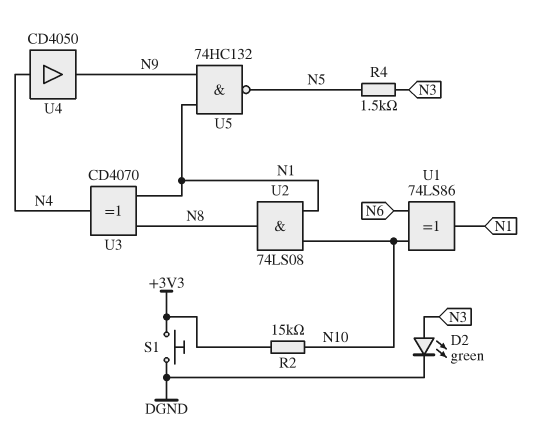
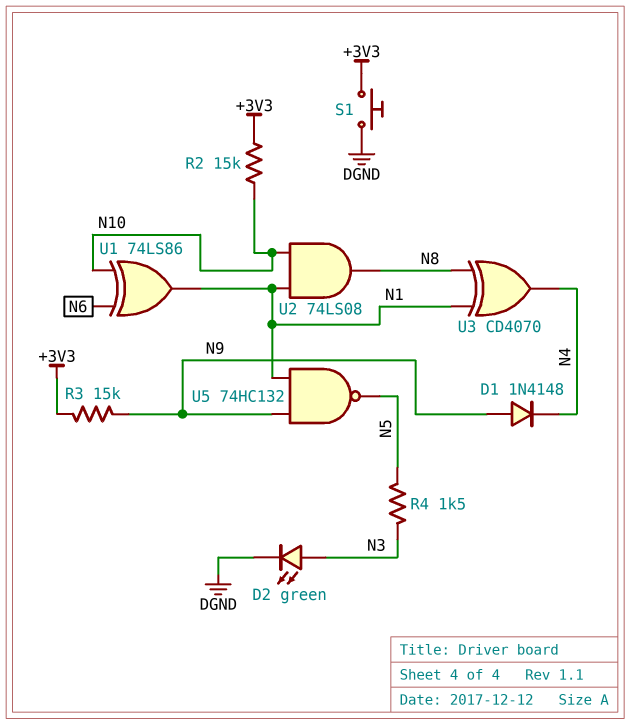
D1: none -> diode 1N4148 (A N9, K N4)
R3: none -> 15k (+3V3, N9)
U4: buffer CD4050 (in N4, out N9) -> none

